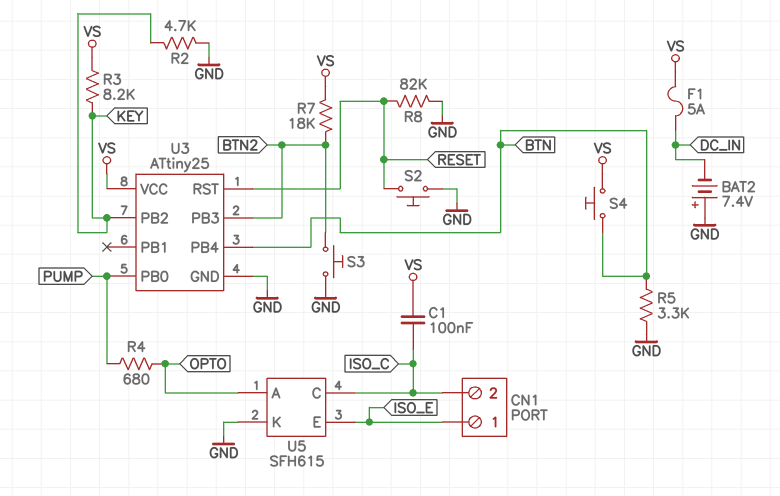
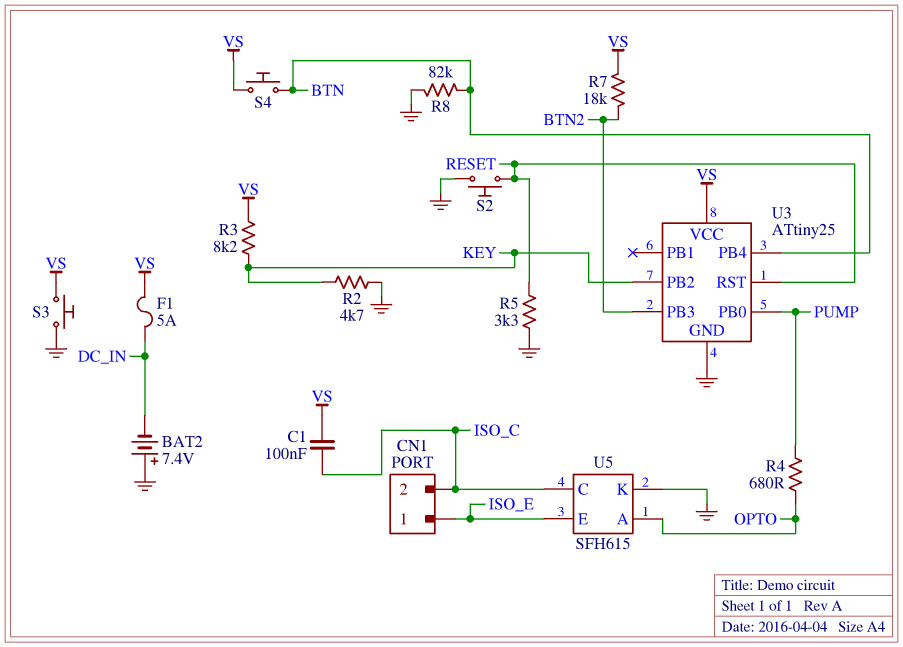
R5: 3.3k (BTN, GND) -> 3.3k (GND, RESET)
R8: 82k (GND, RESET) -> 82k (BTN, GND)
S3: button (BTN2, GND) -> button (GND, VS)

